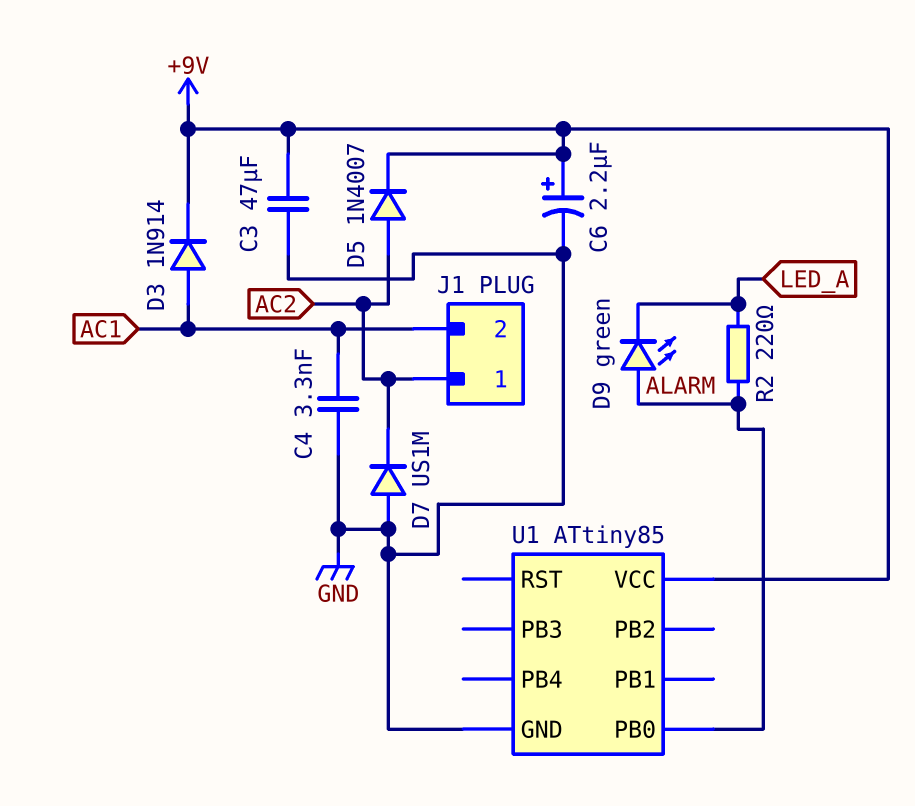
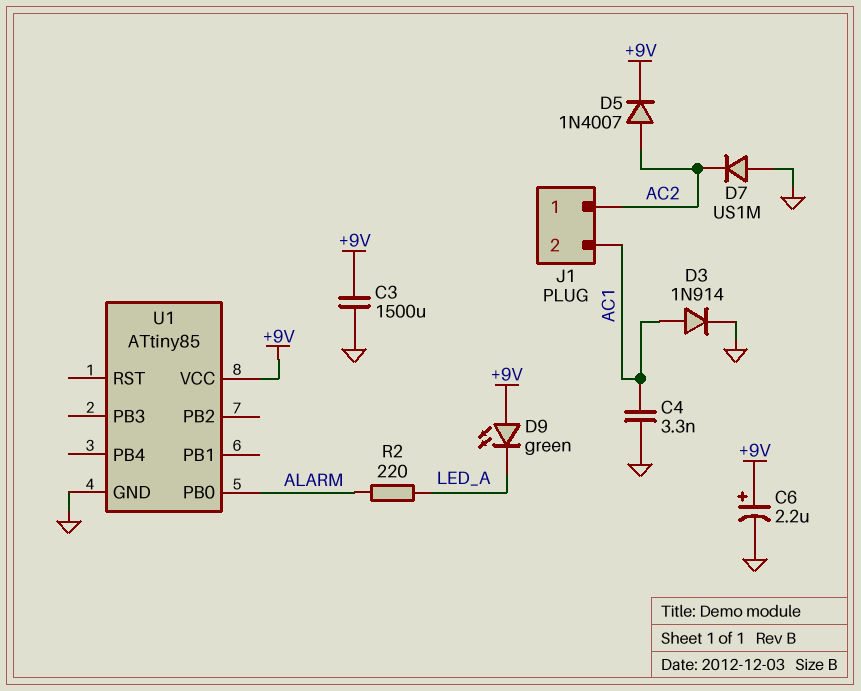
C3: 47uF (+9V, GND) -> 1500uF (+9V, GND)
D3: diode 1N914 (A AC1, K +9V) -> diode 1N914 (A AC1, K GND)
D9: LED green (A ALARM, K LED_A) -> LED green (A +9V, K LED_A)

